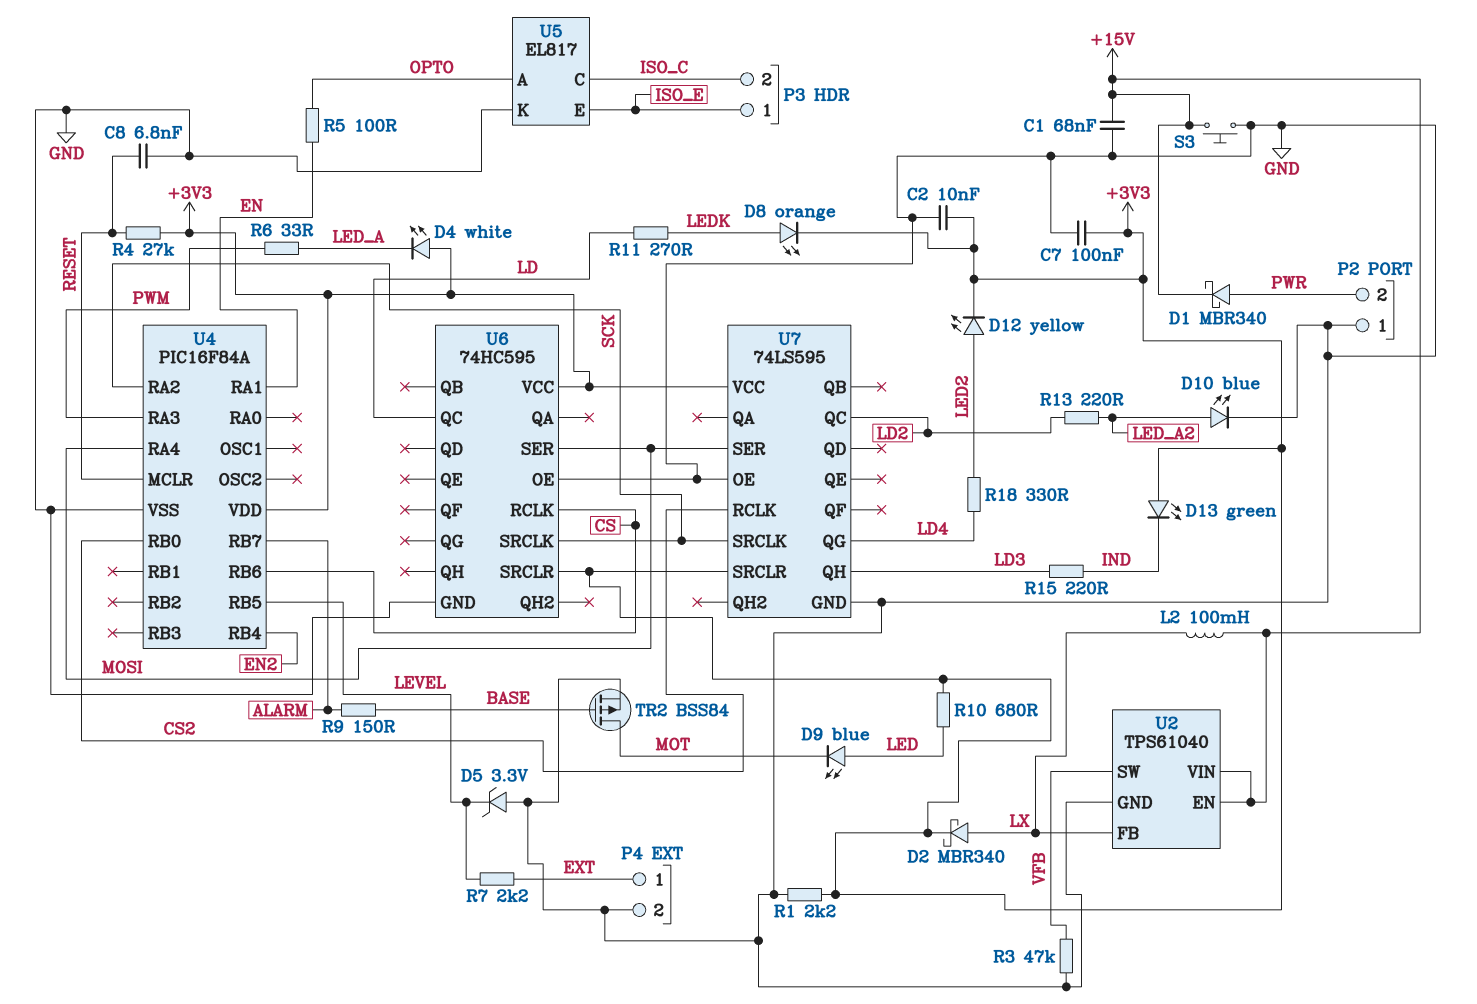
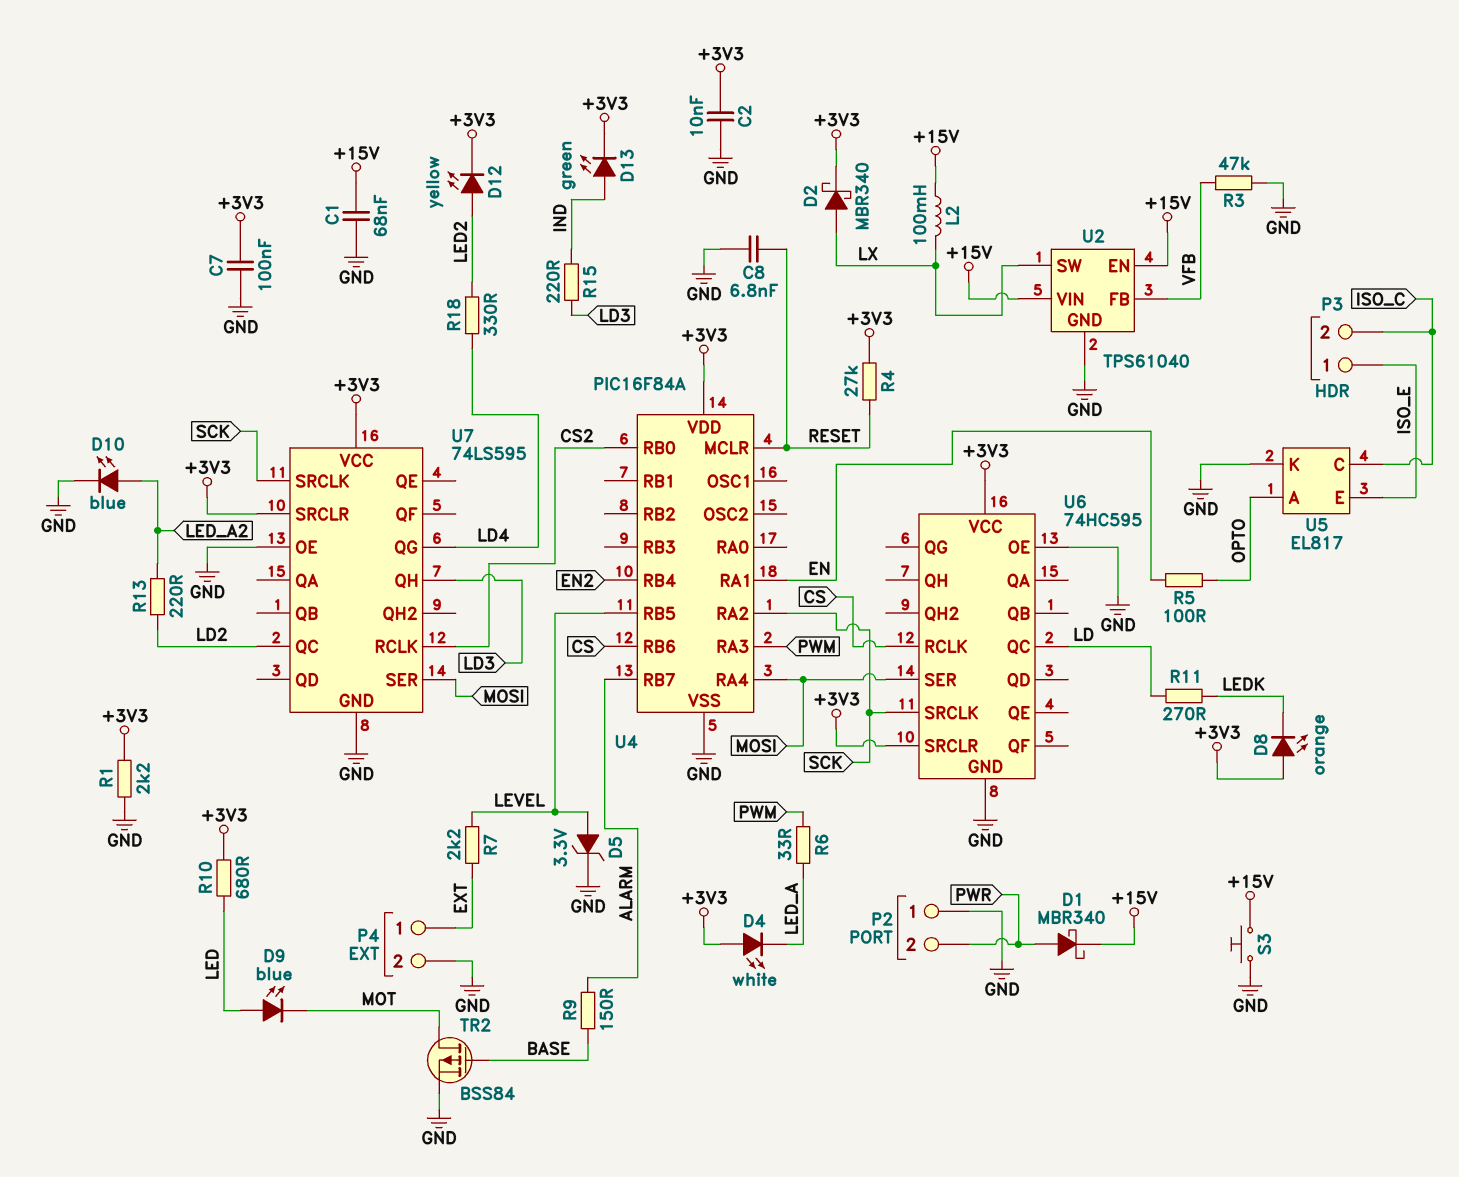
D5: zener 3.3V (A GND, K LEVEL) -> zener 3.3V (A LEVEL, K GND)
D8: LED orange (A LEDK, K +3V3) -> LED orange (A +3V3, K LEDK)
D13: LED green (A +3V3, K IND) -> LED green (A IND, K +3V3)
U2 pin FB: LX -> VFB
U2 pin SW: VFB -> LX

